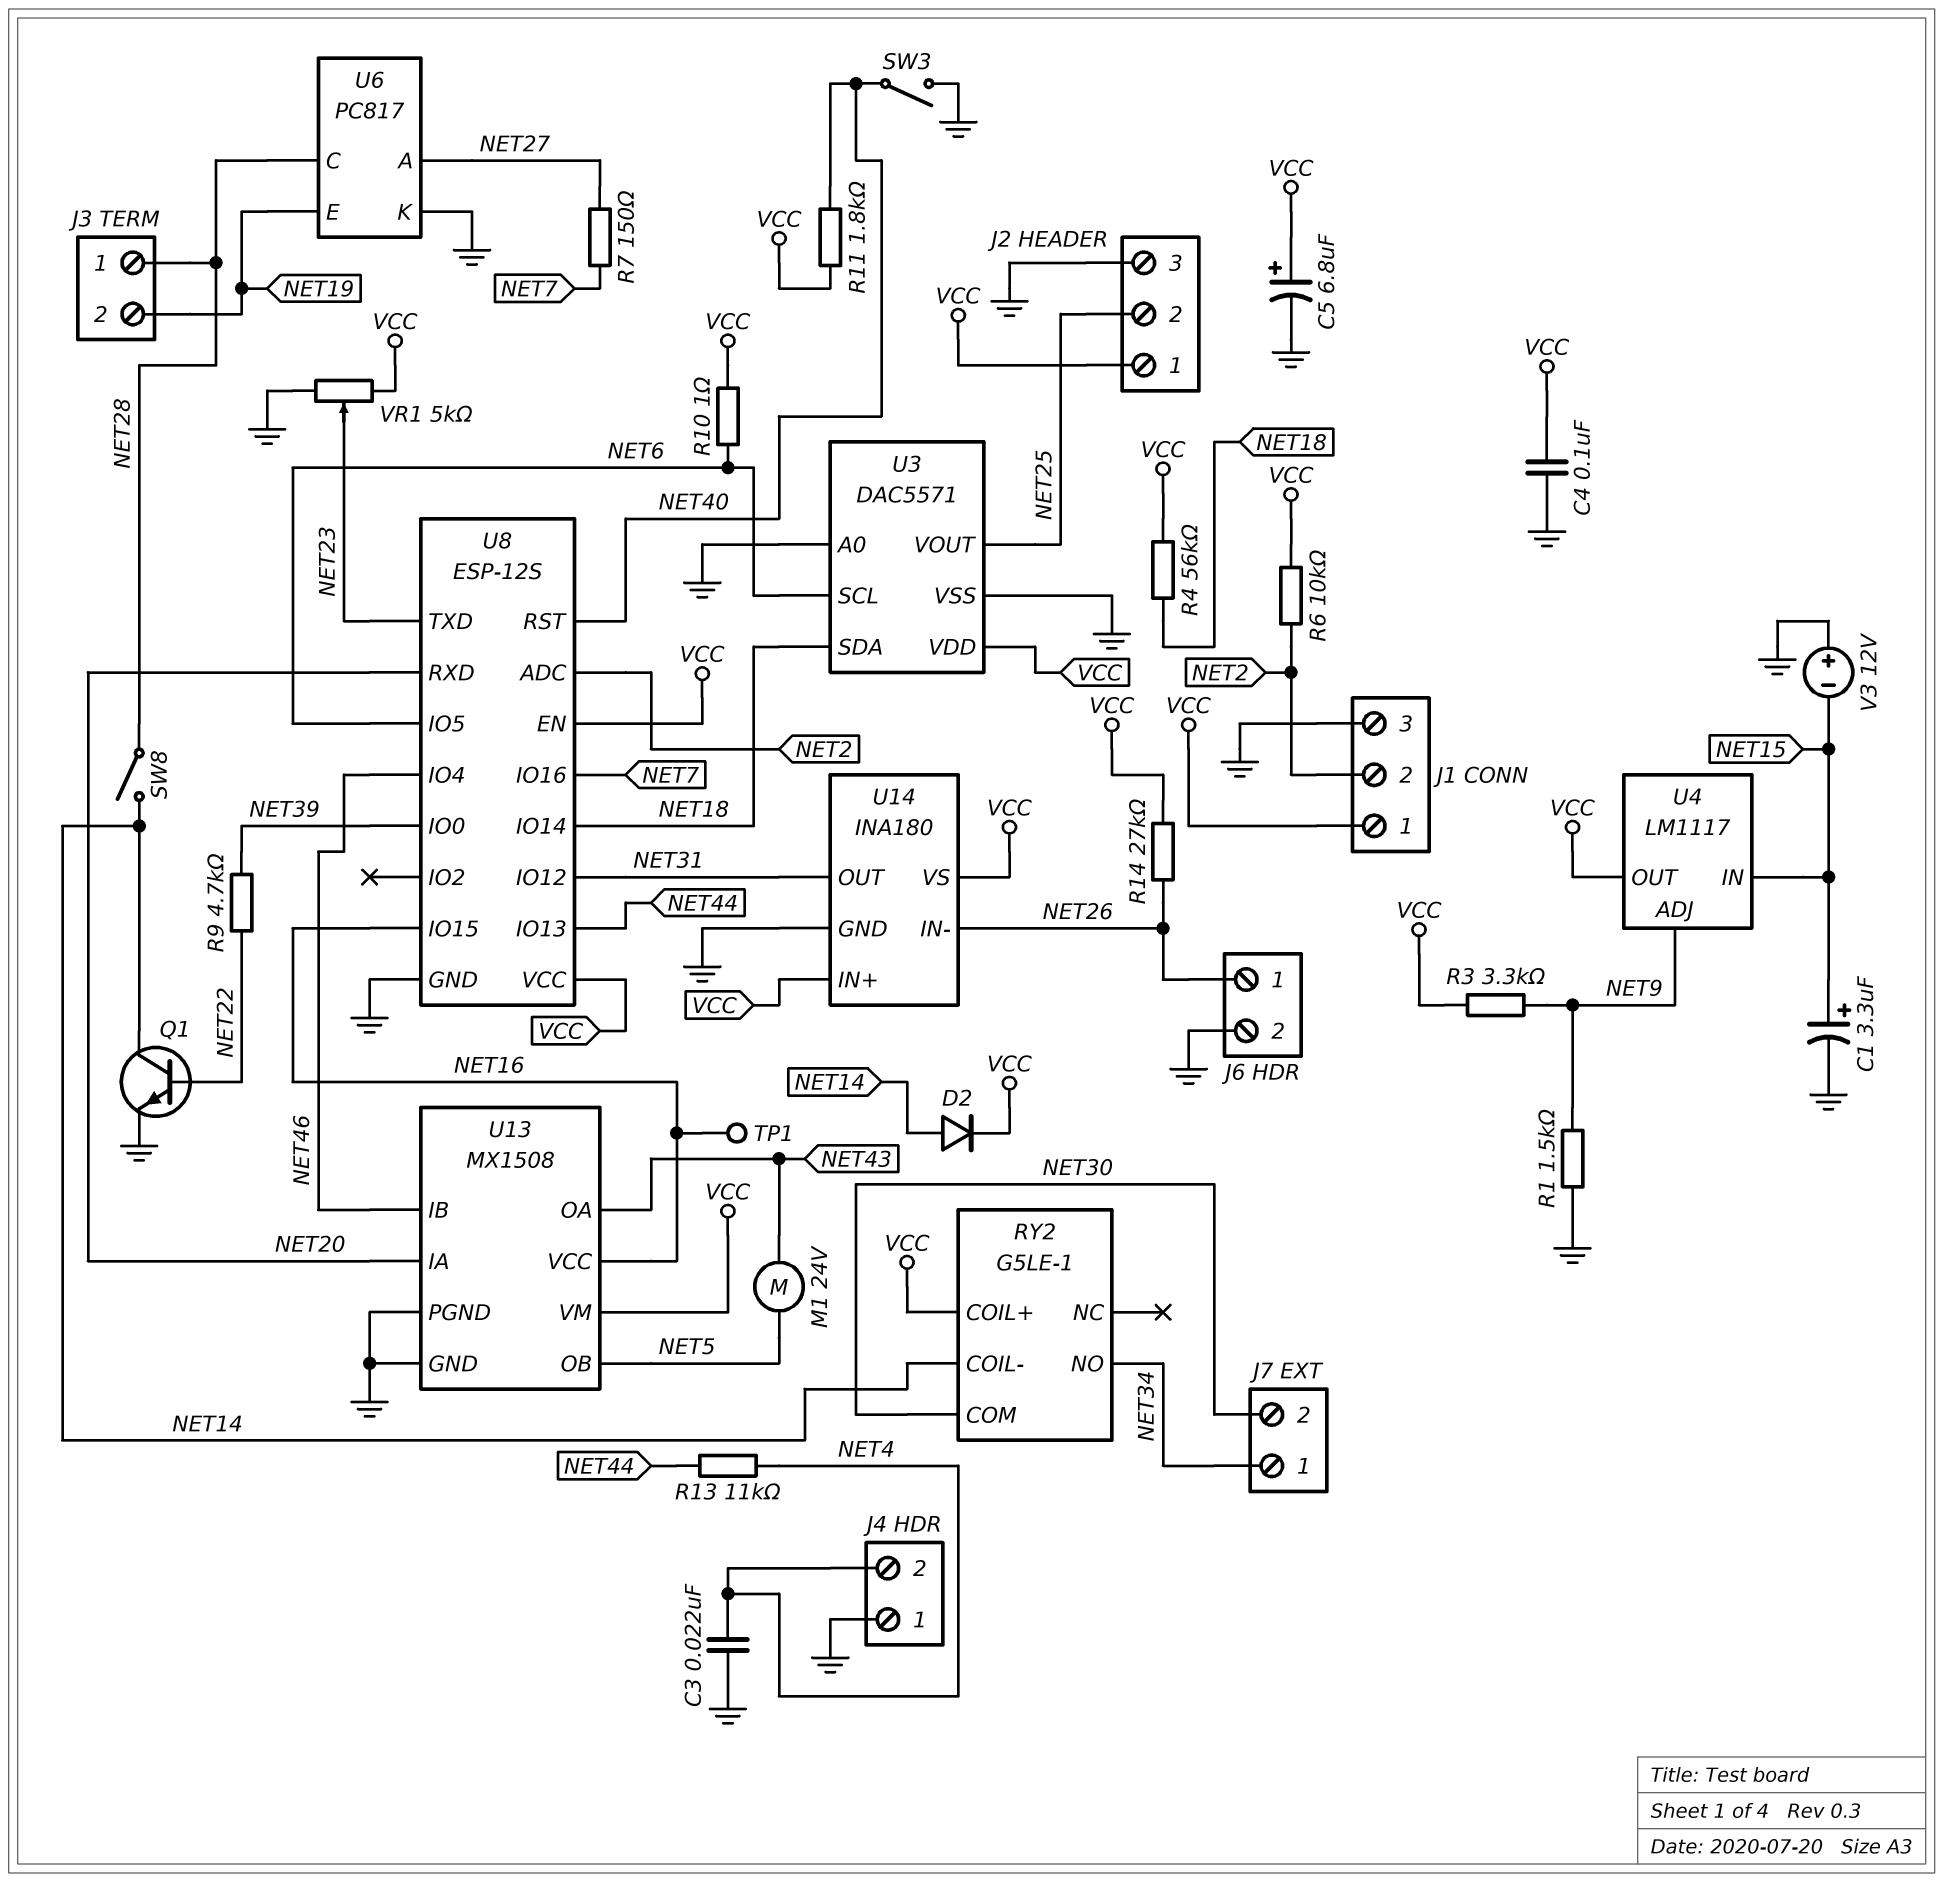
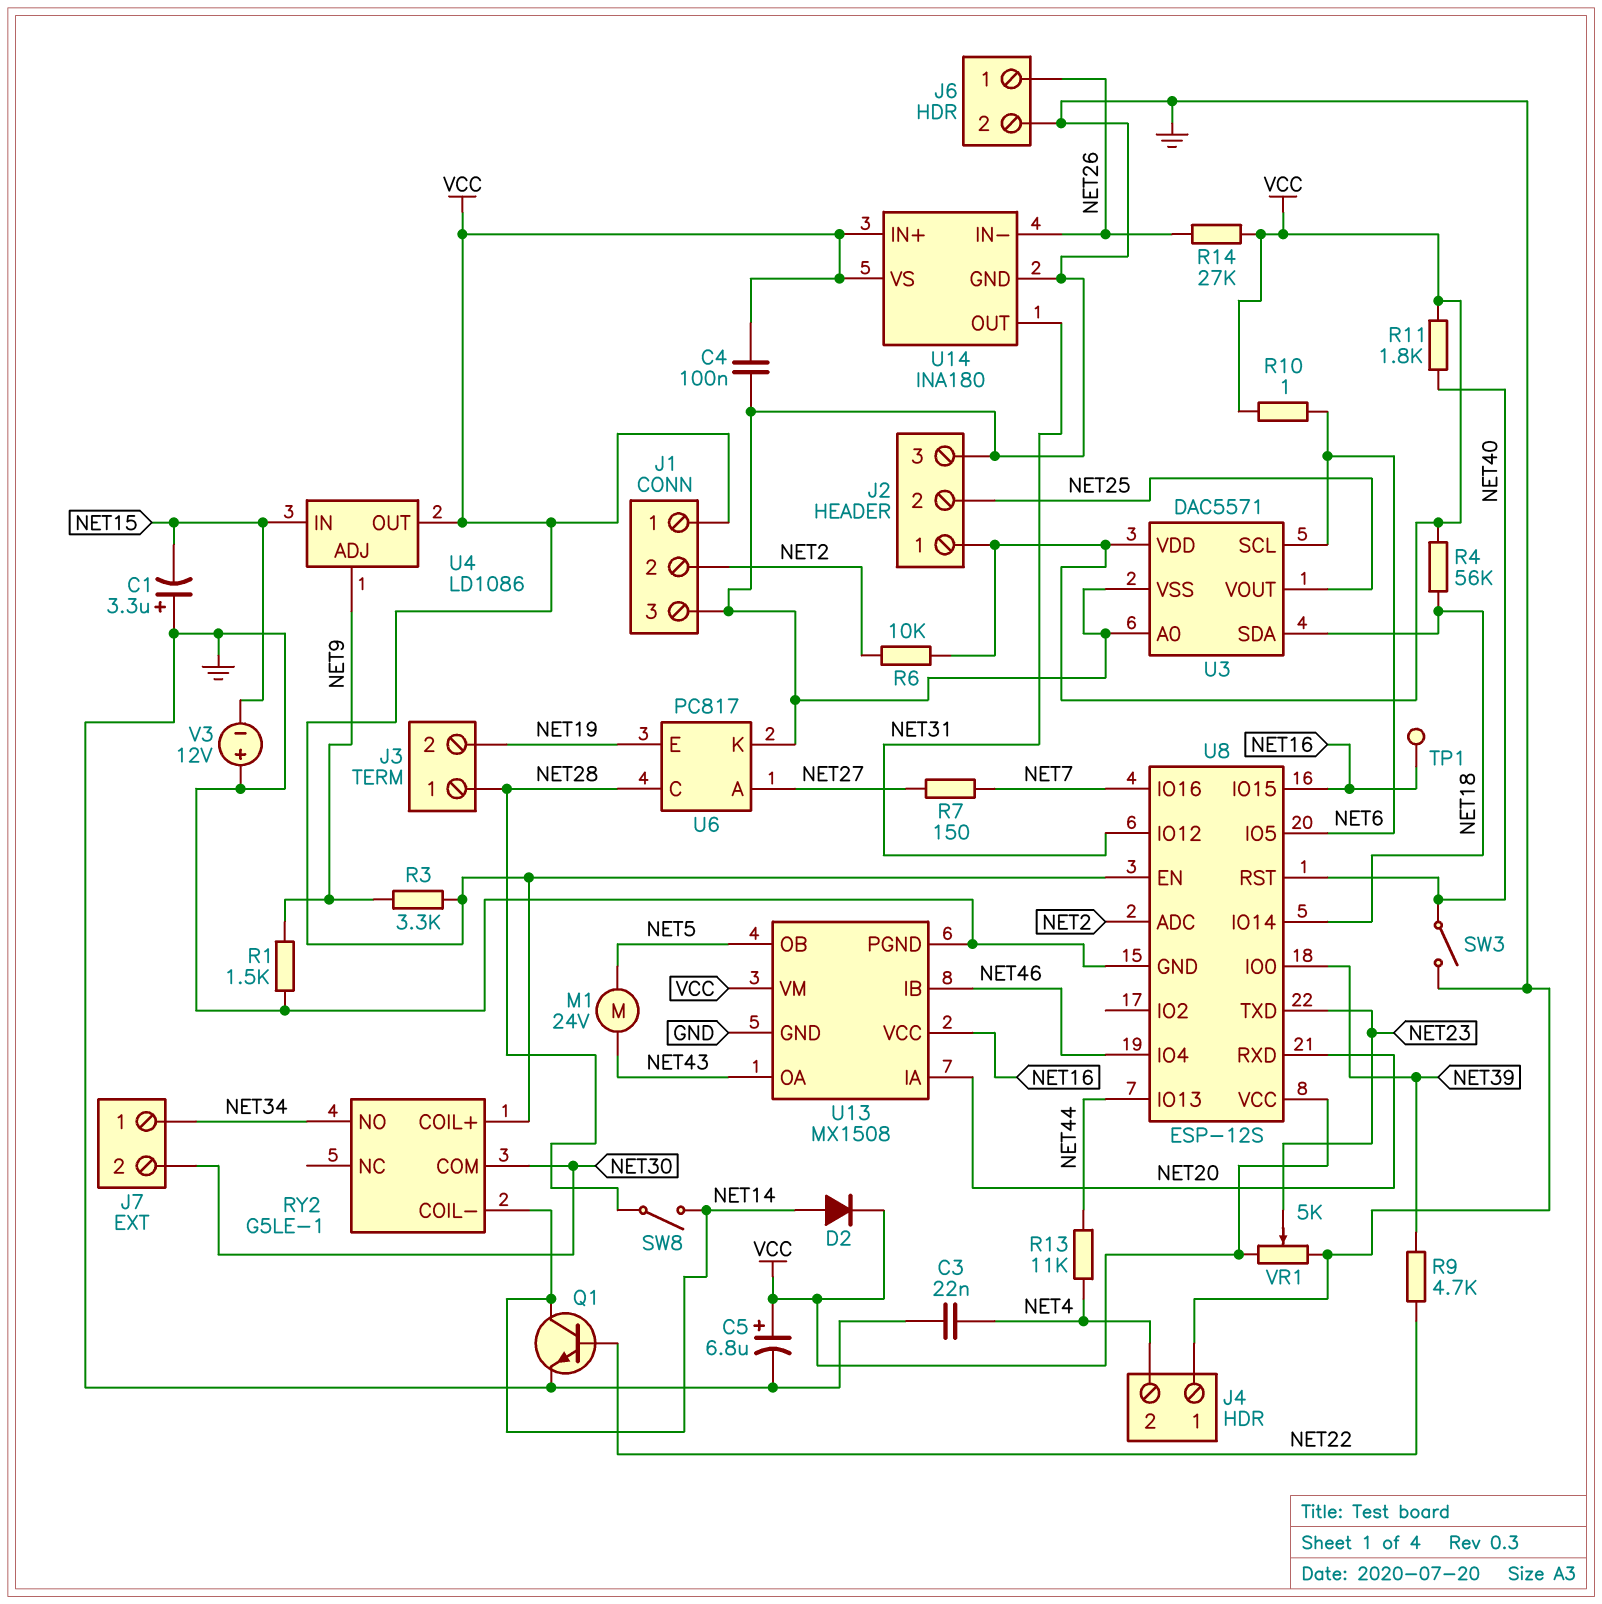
C1: 3.3uF (plus NET15, minus GND) -> 3.3uF (plus GND, minus NET15)
U4: LM1117 -> LD1086

